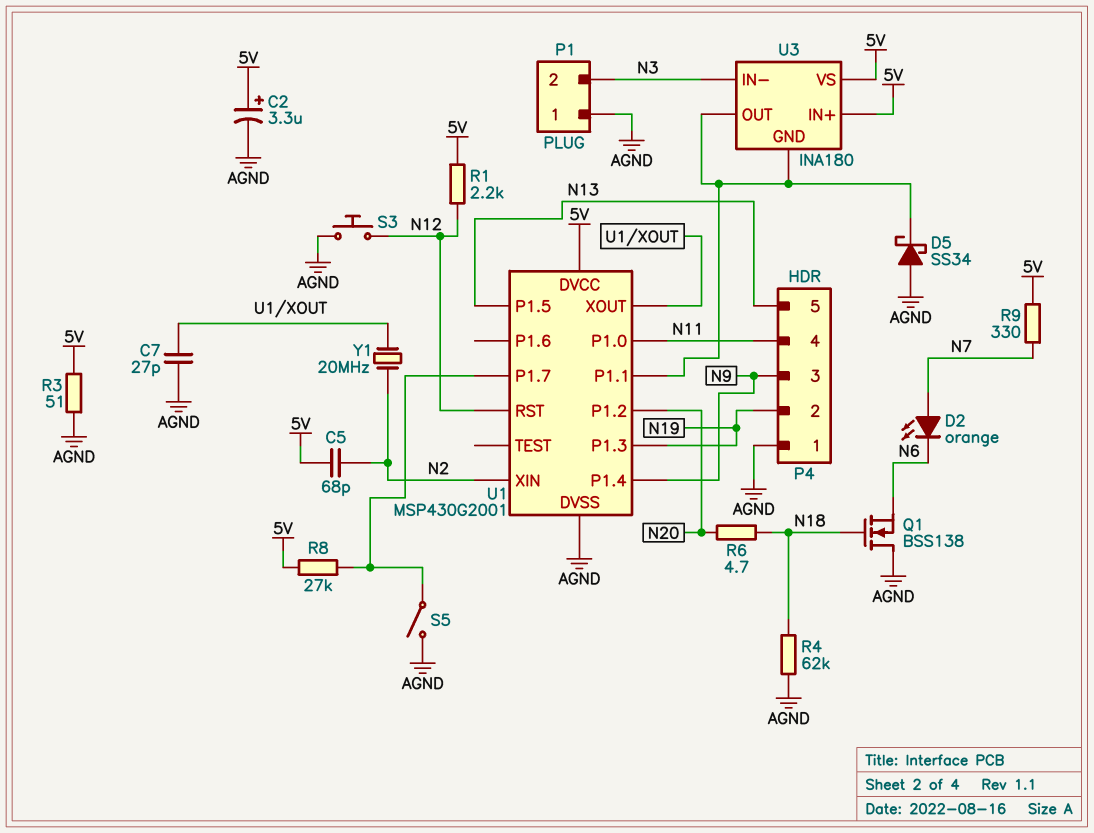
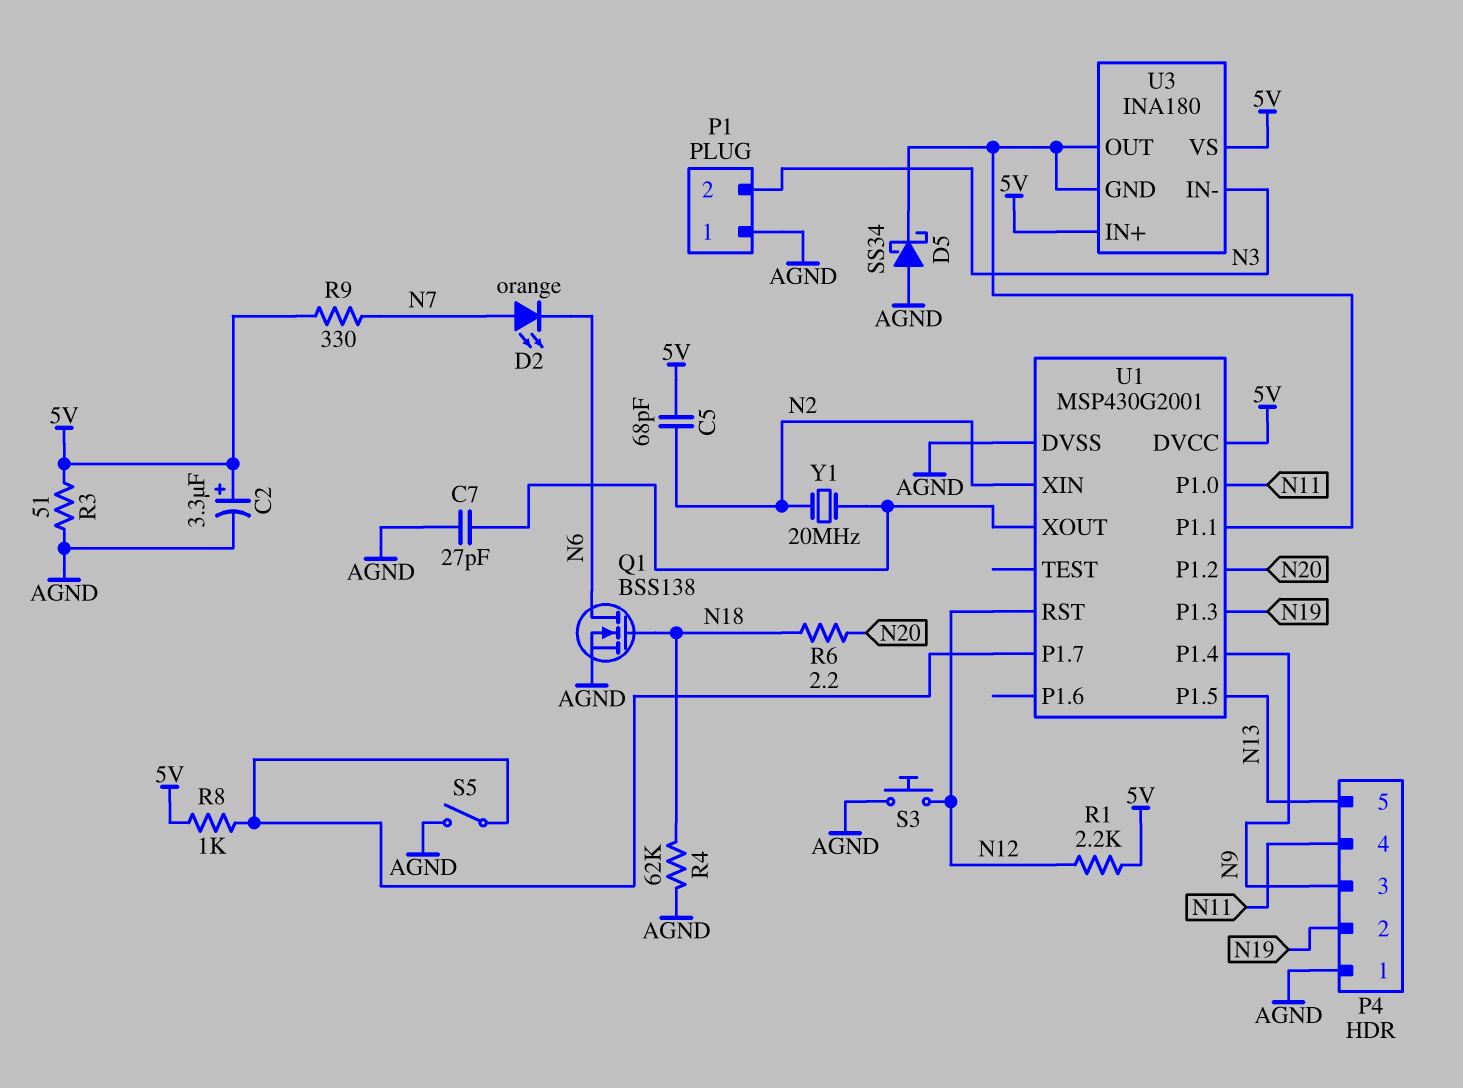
Q1: NMOS BSS138 (G N18, D AGND, S N6) -> NMOS BSS138 (G N18, D N6, S AGND)
R6: 4.7 (N18, N20) -> 2.2 (N18, N20)
R8: 27k (5V, U1/P1.7) -> 1k (5V, U1/P1.7)

